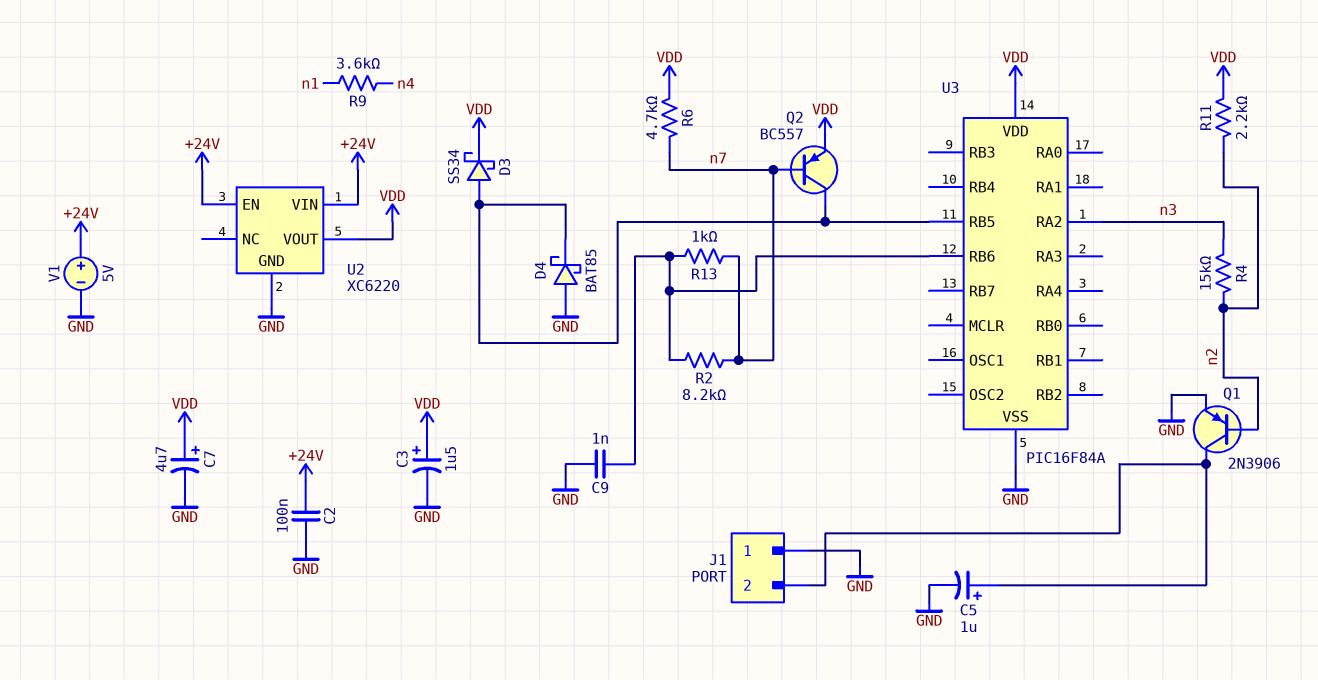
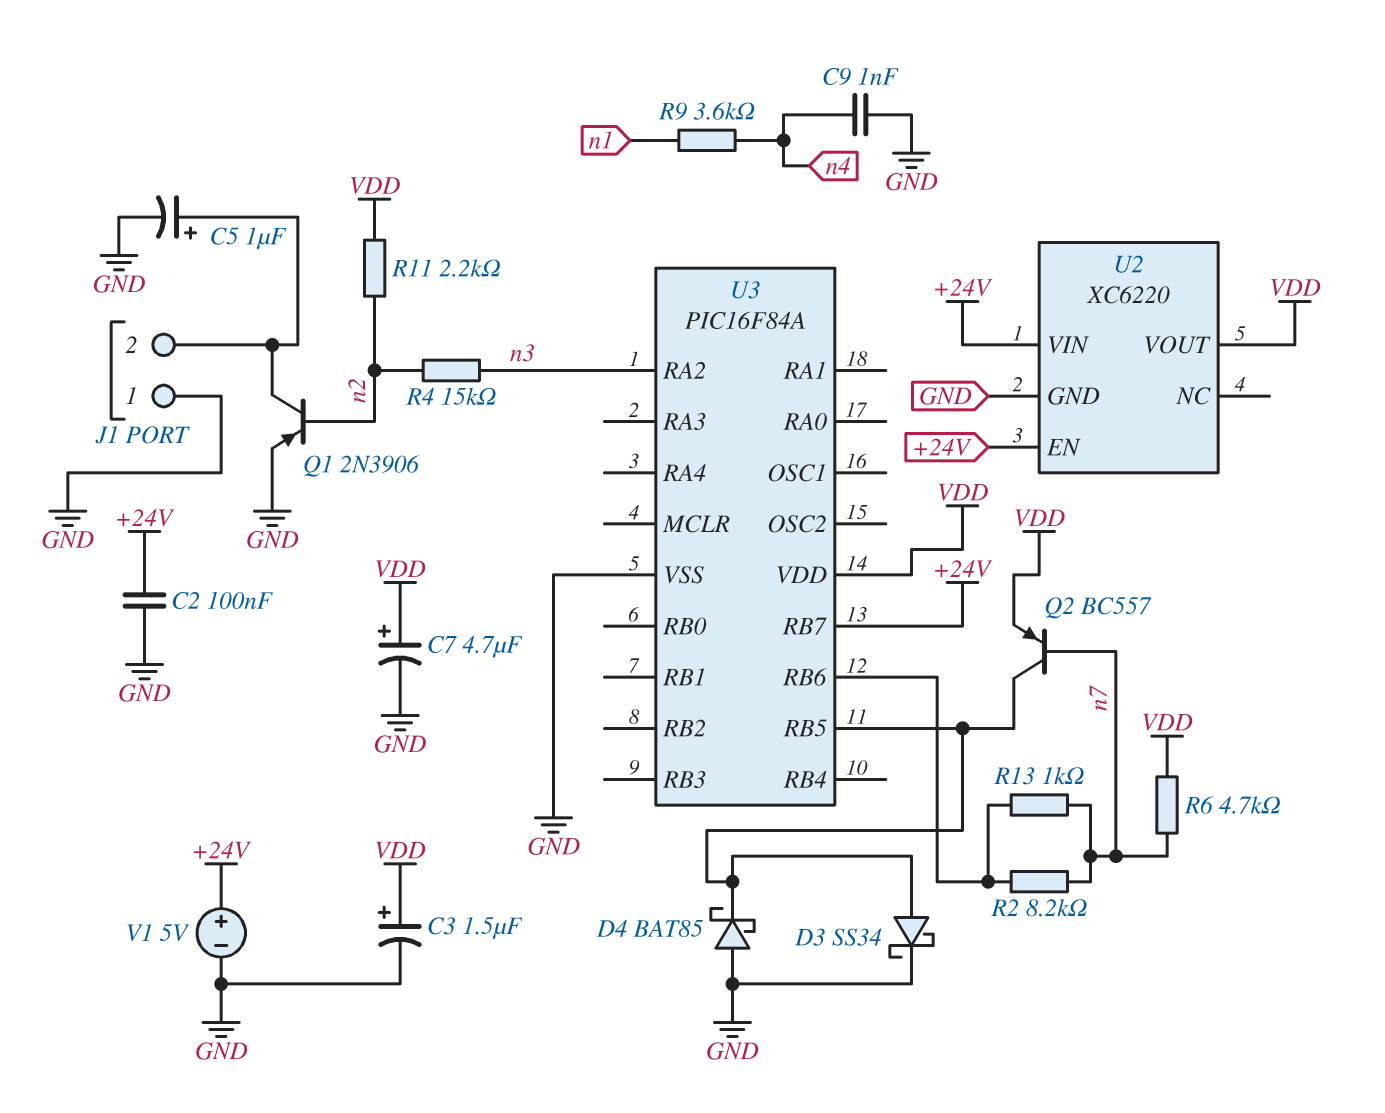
C9: 1nF (GND, U3/RB6) -> 1nF (GND, n4)
D3: schottky SS34 (A U3/RB5, K VDD) -> schottky SS34 (A U3/RB5, K GND)
U3 pin RB7: none -> +24V

